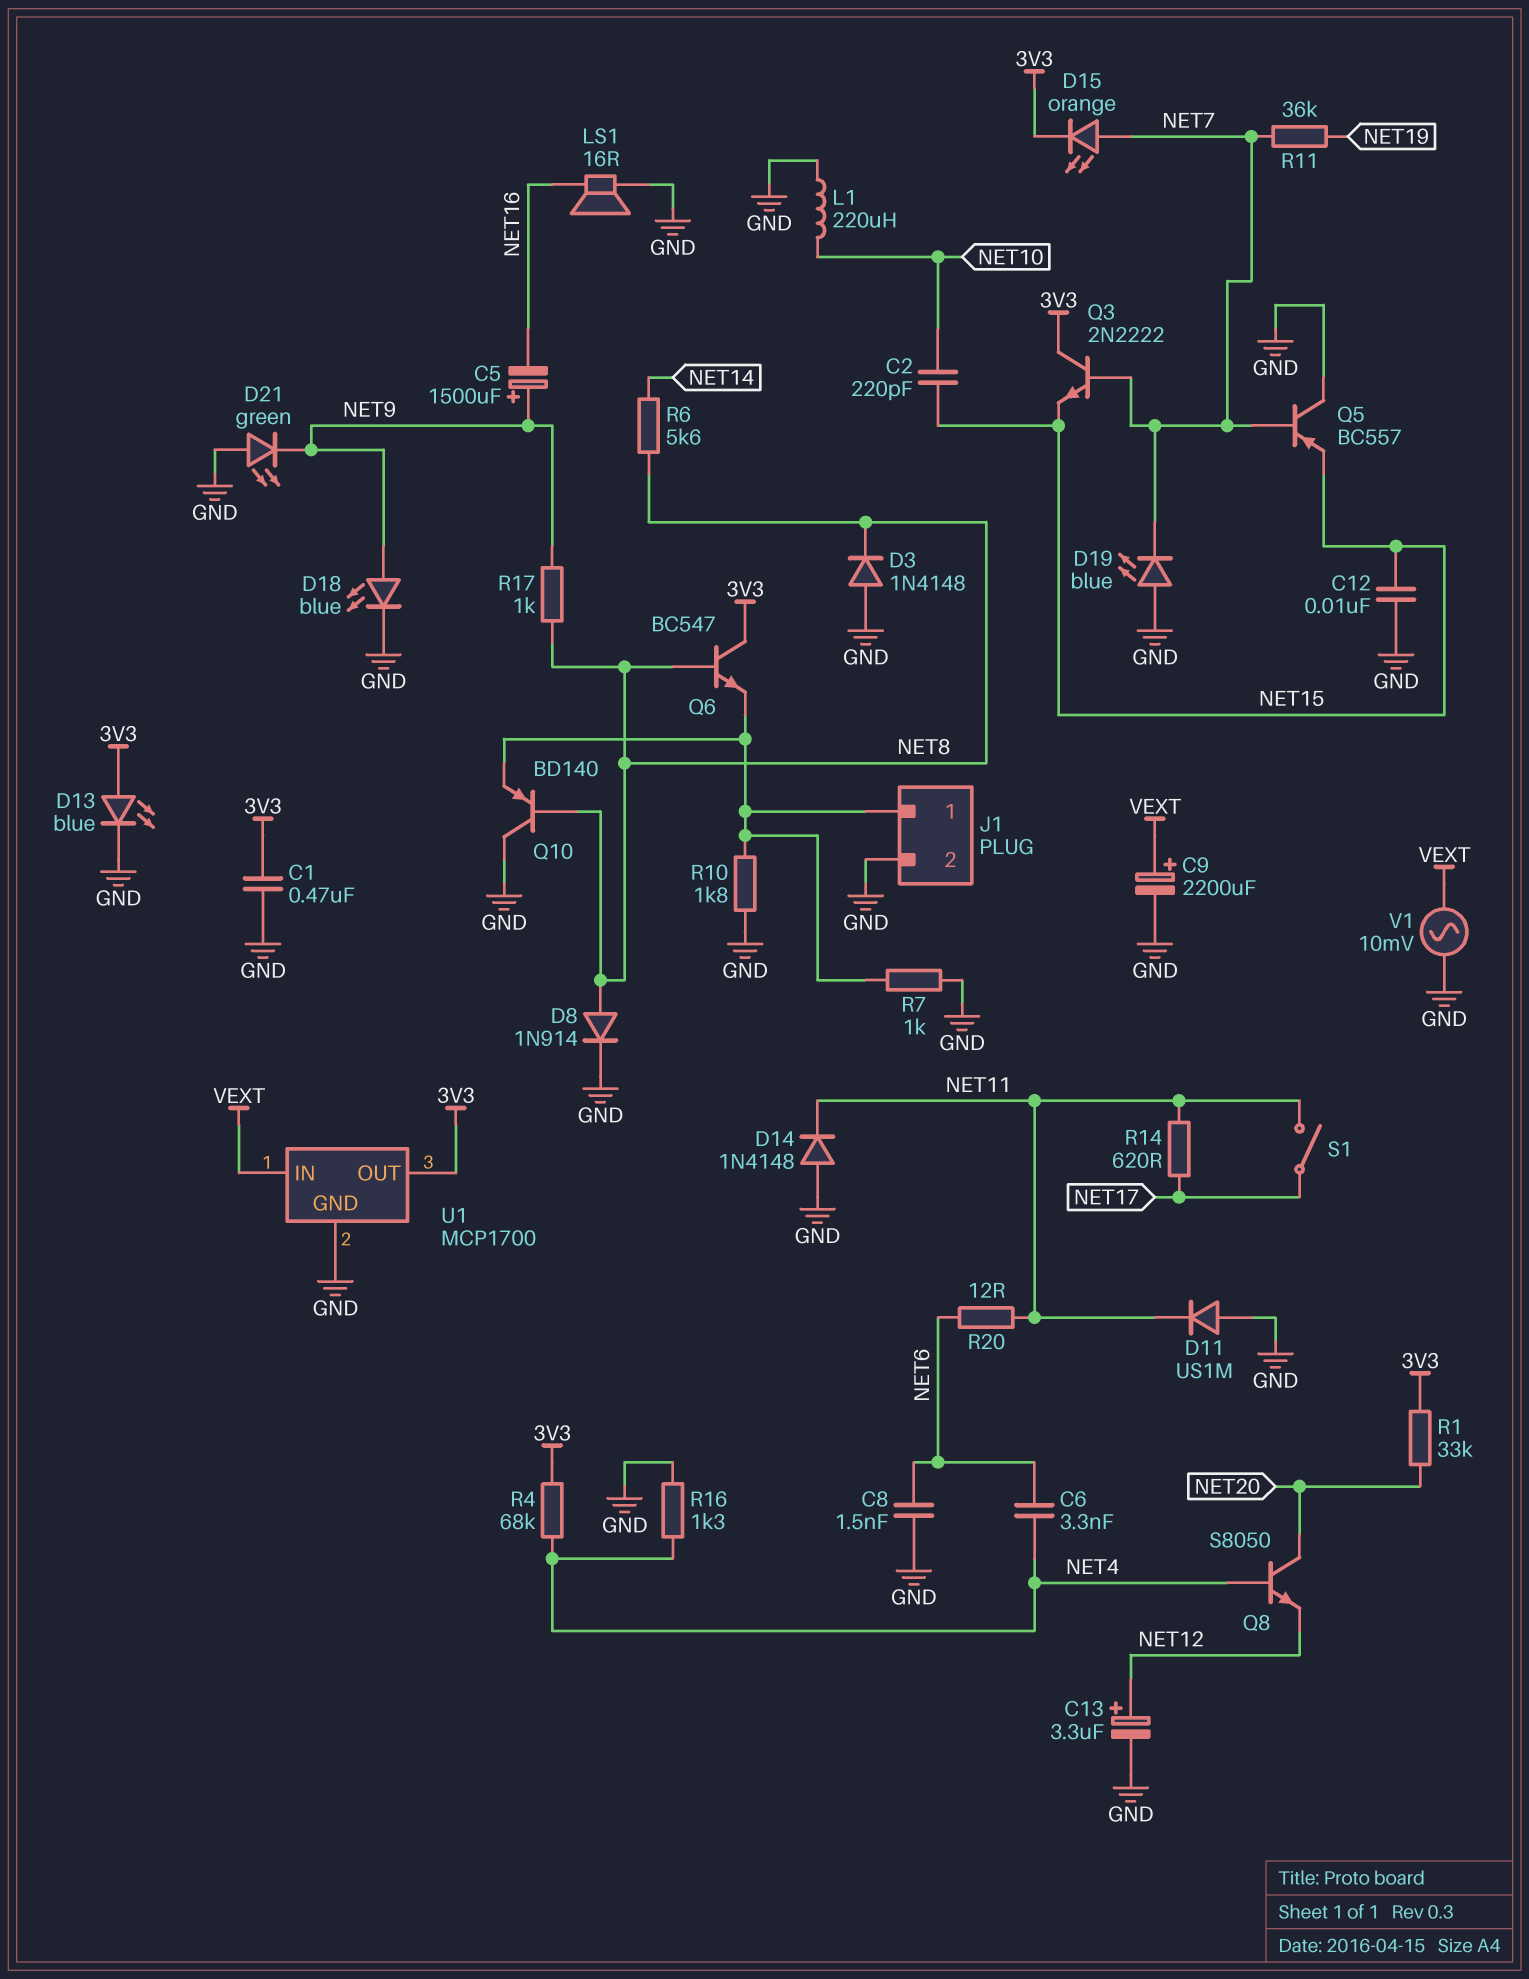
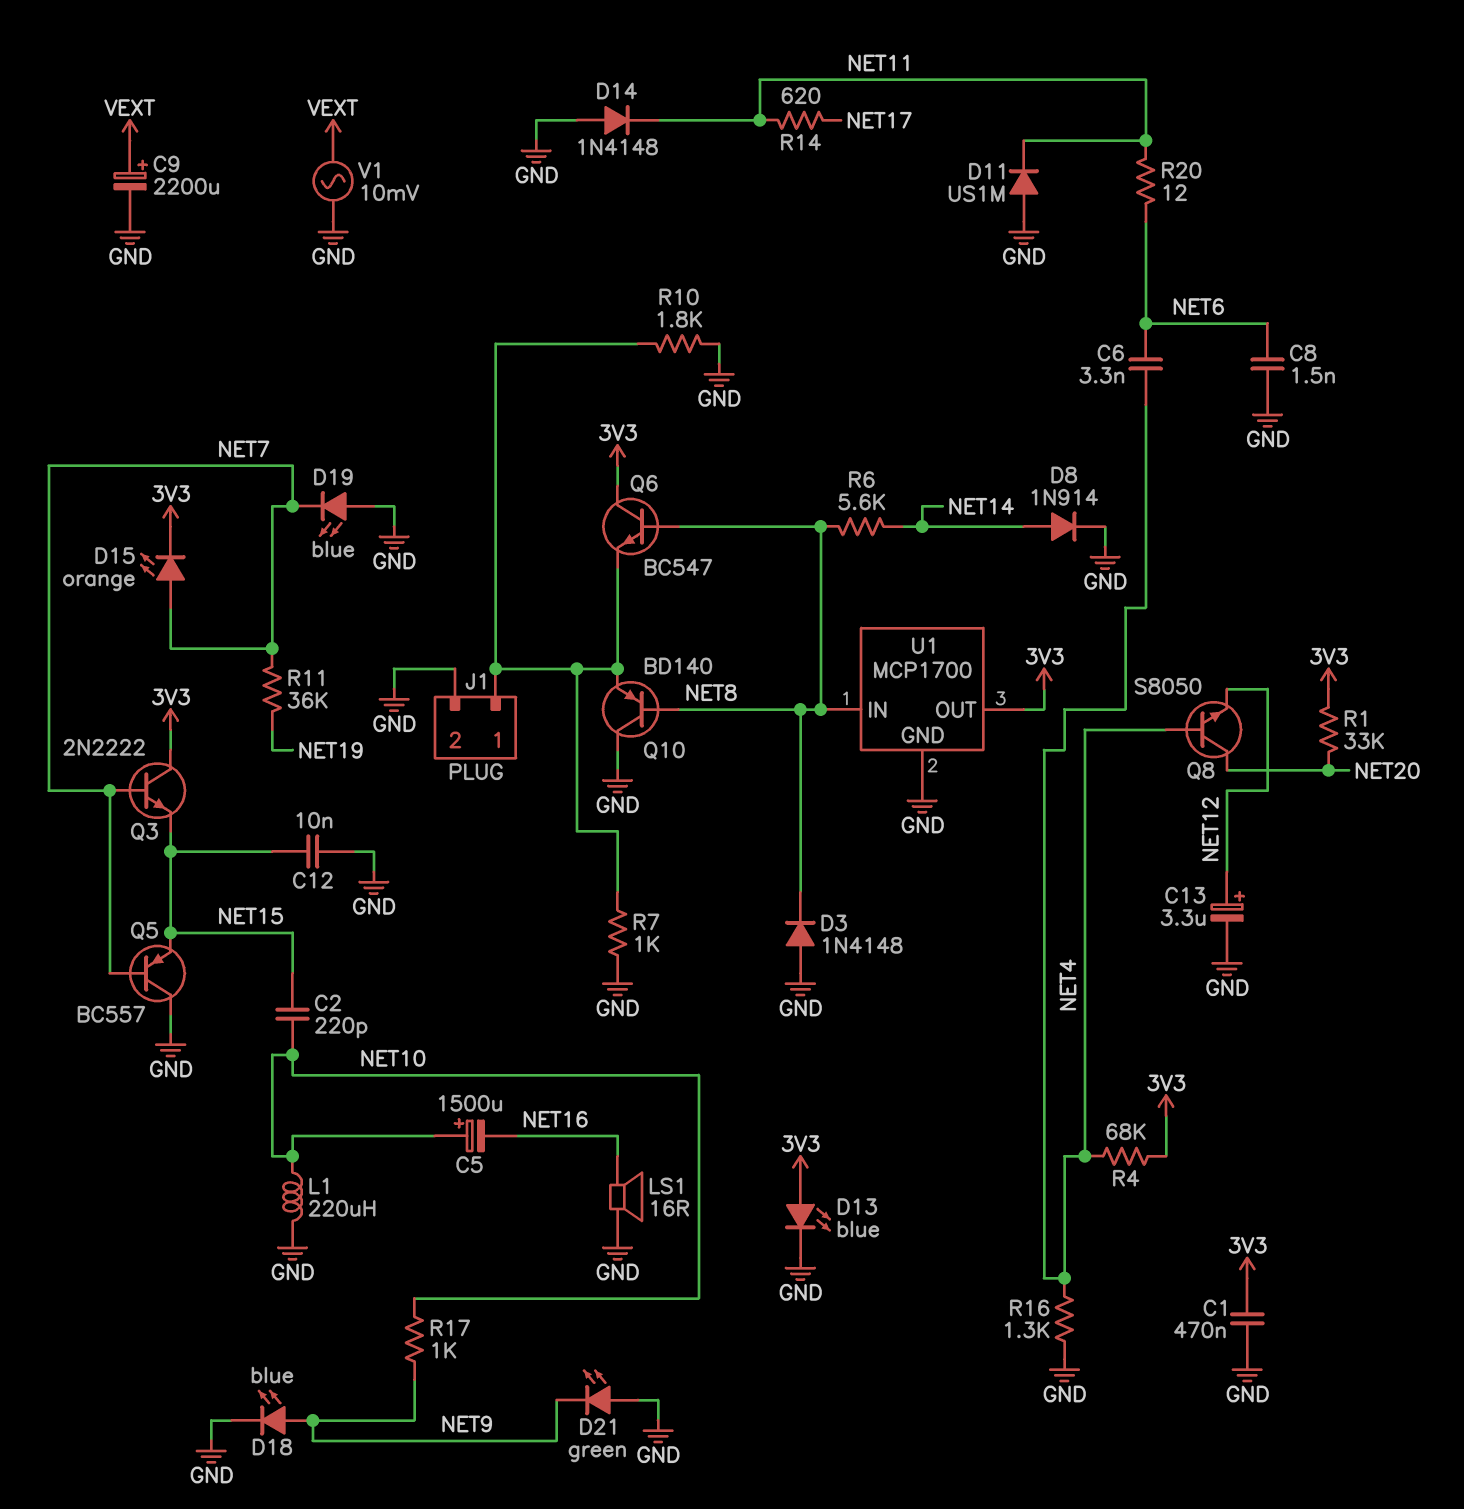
C5: 1500uF (plus NET9, minus NET16) -> 1500uF (plus NET10, minus NET16)
D8: diode 1N914 (A NET8, K GND) -> diode 1N914 (A NET14, K GND)
R17: 1k (NET8, NET9) -> 1k (NET9, NET10)
S1: switch (NET11, NET17) -> none
U1 pin IN: VEXT -> NET8

